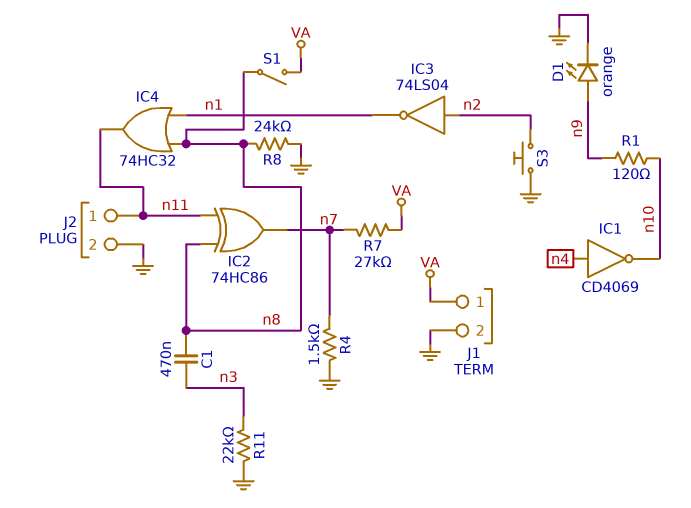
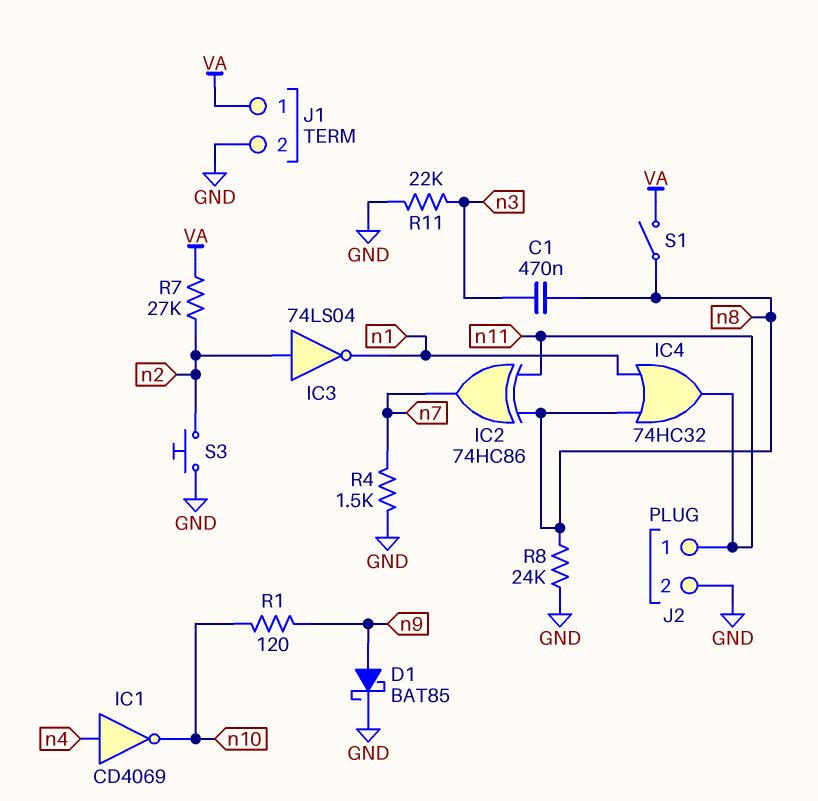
D1: LED orange (A n9, K GND) -> schottky BAT85 (A n9, K GND)
R7: 27k (VA, n7) -> 27k (VA, n2)

